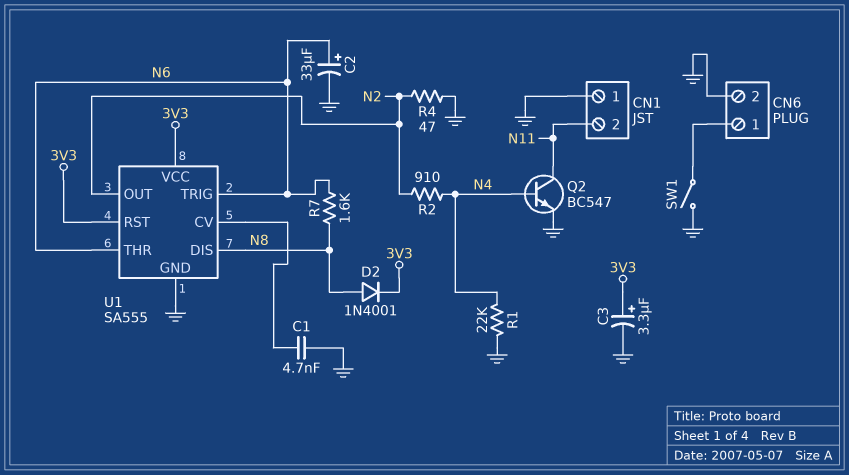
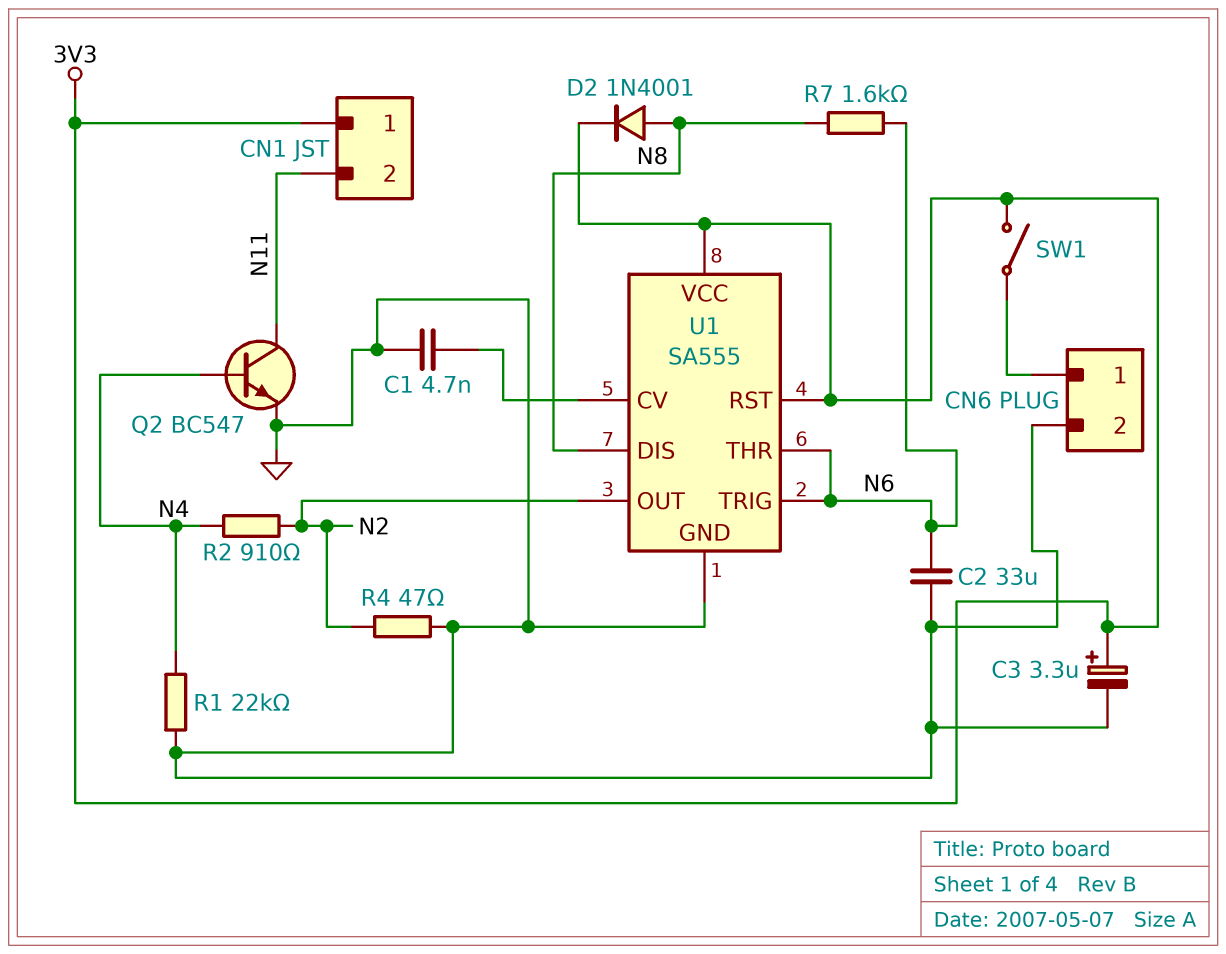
C2: 33uF (plus N6, minus GND) -> 33uF (GND, N6)
CN1 pin 1: GND -> 3V3
SW1: switch (CN6/1, GND) -> switch (3V3, CN6/1)

